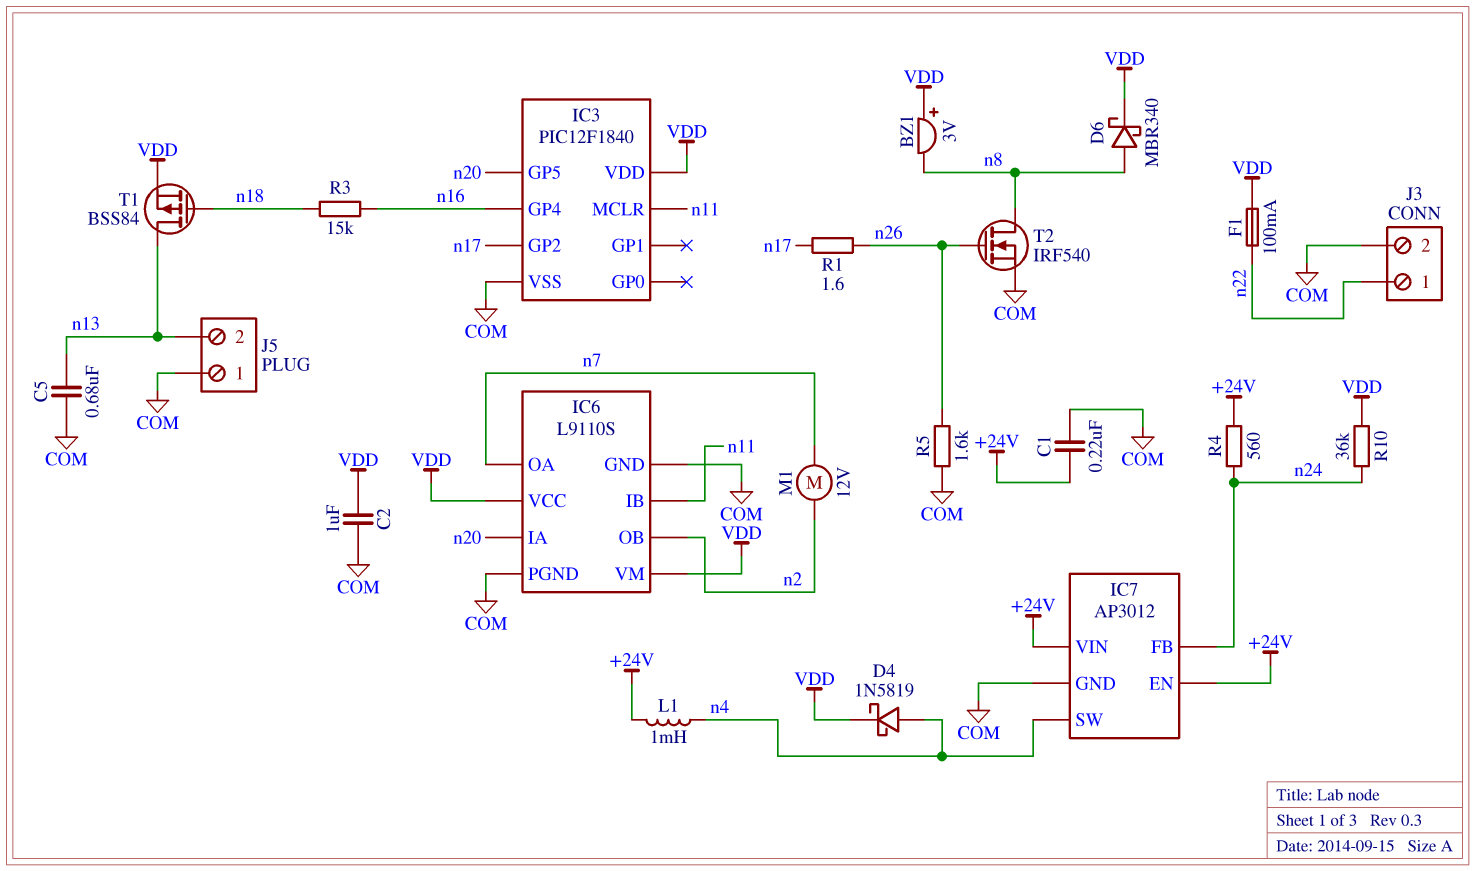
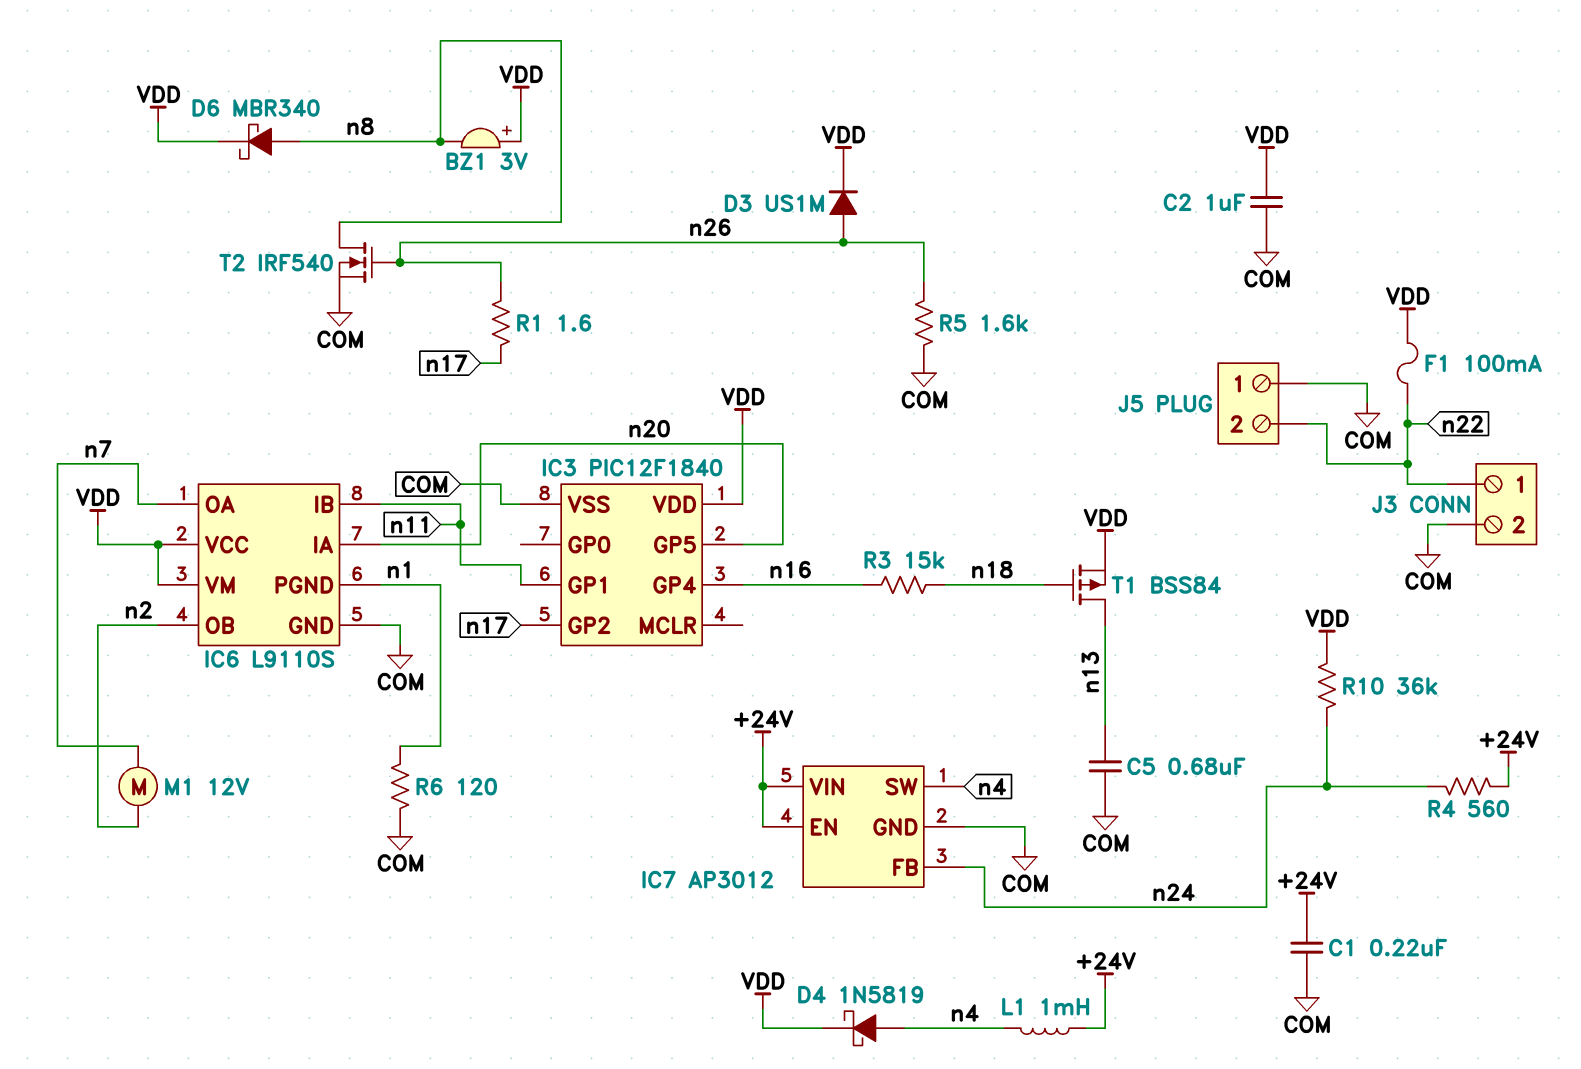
D3: none -> diode US1M (A n26, K VDD)
IC3 pin GP1: none -> n11
IC3 pin MCLR: n11 -> none
IC6 pin PGND: COM -> n1
J5 pin 2: n13 -> n22
R6: none -> 120 (COM, n1)

